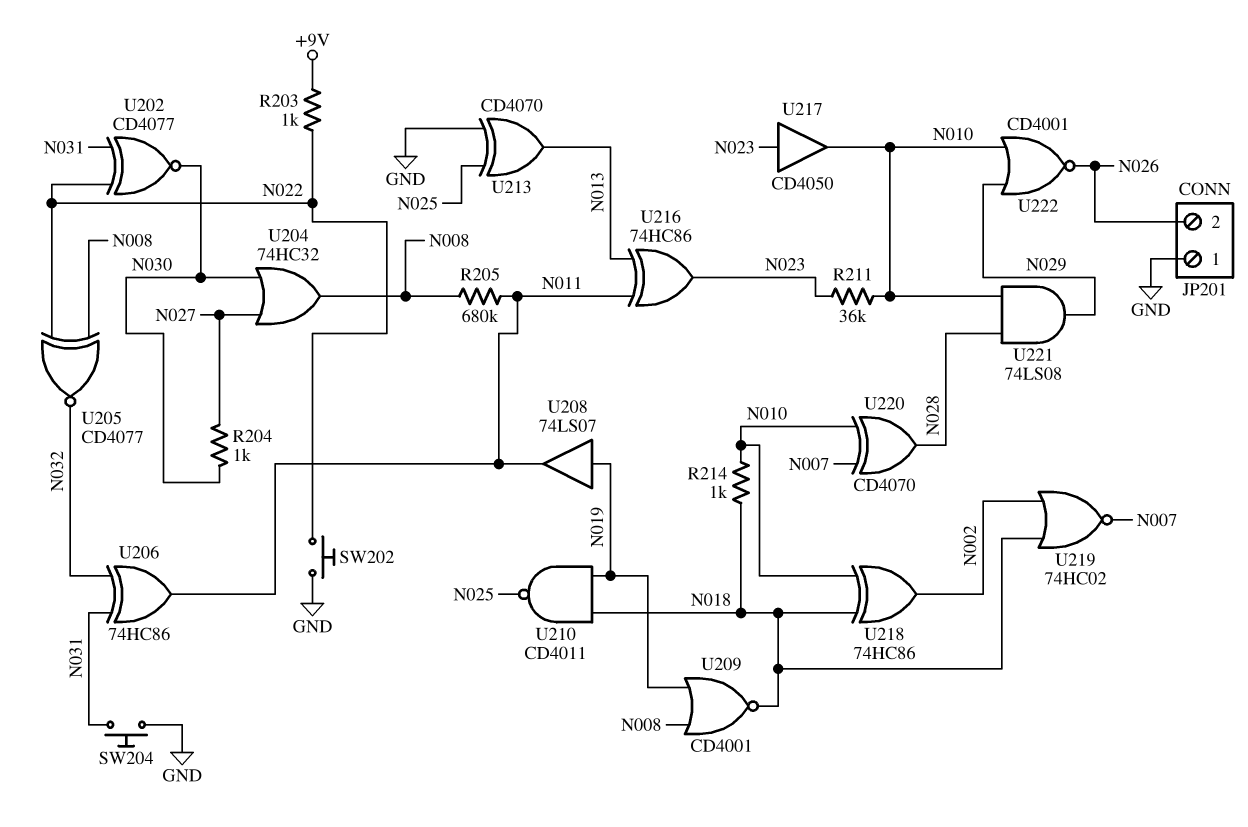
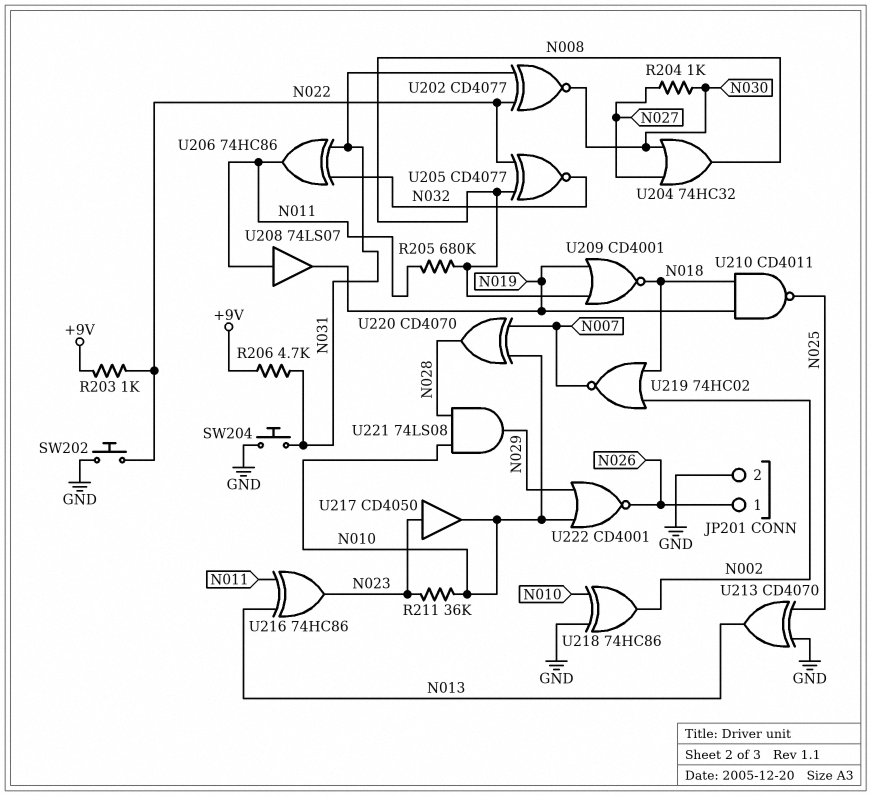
JP201 pin 1: GND -> N026
JP201 pin 2: N026 -> GND
R206: none -> 4.7k (+9V, N031)
R214: 1k (N010, N018) -> none
U208: buffer 74LS07 (in N019, out N011) -> buffer 74LS07 (in N011, out N019)
U218: XOR 74HC86 (in N010, in N018, out N002) -> XOR 74HC86 (in GND, in N010, out N002)

